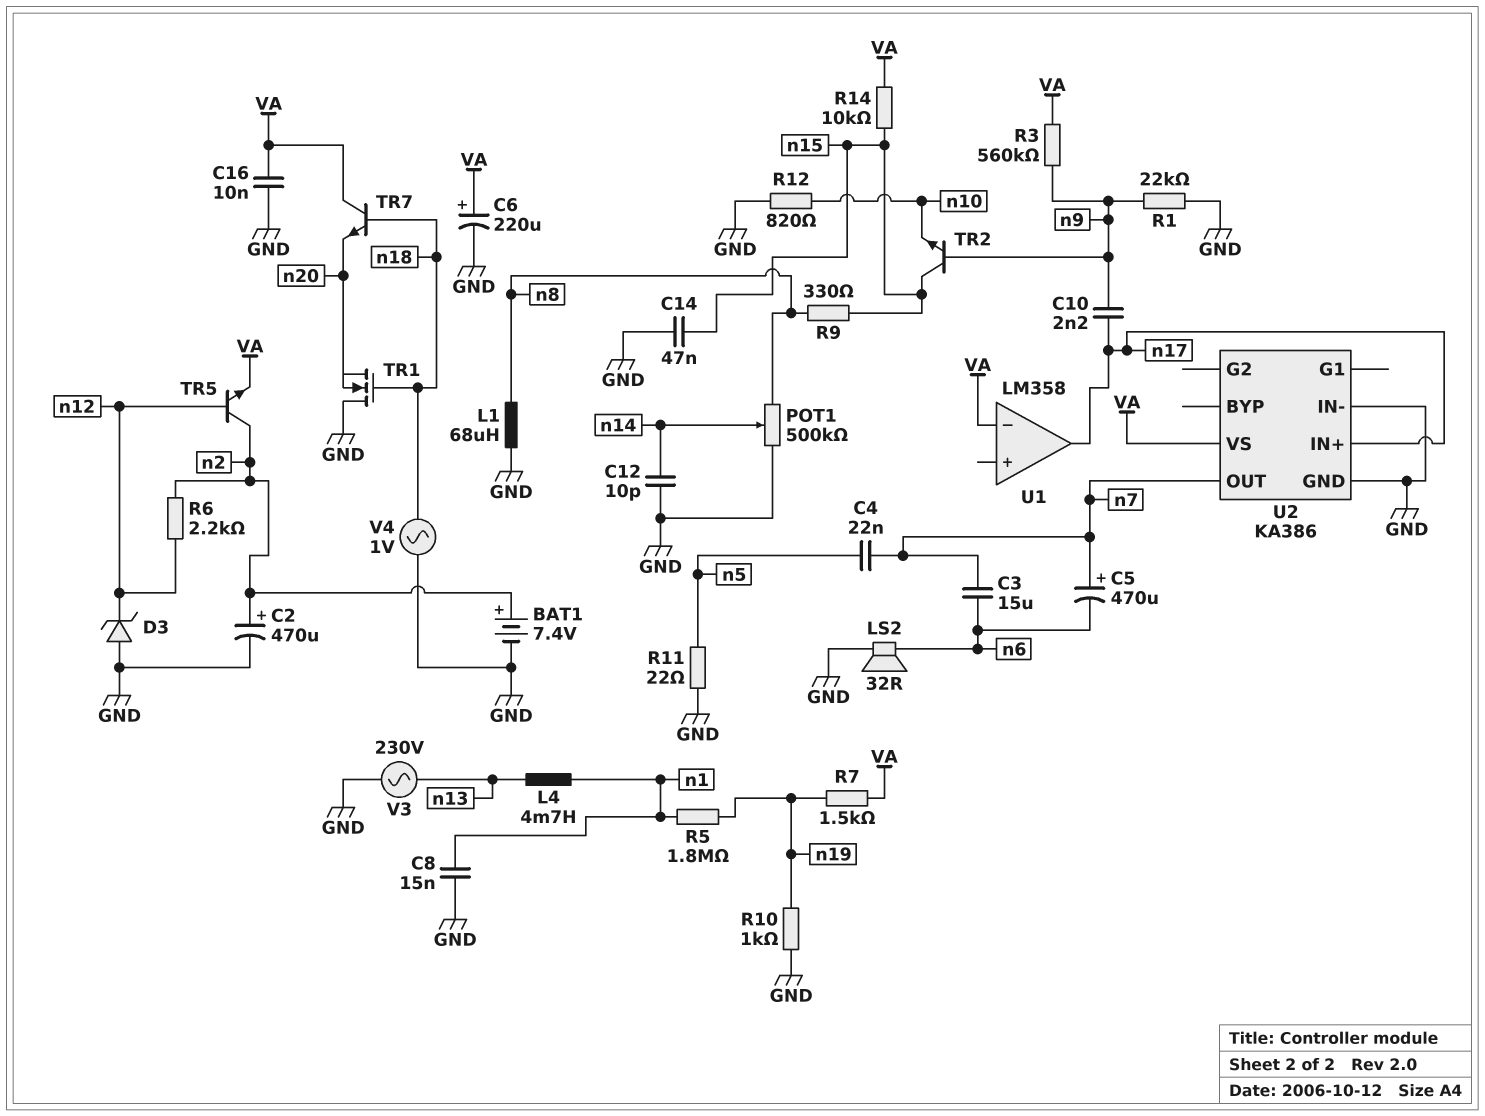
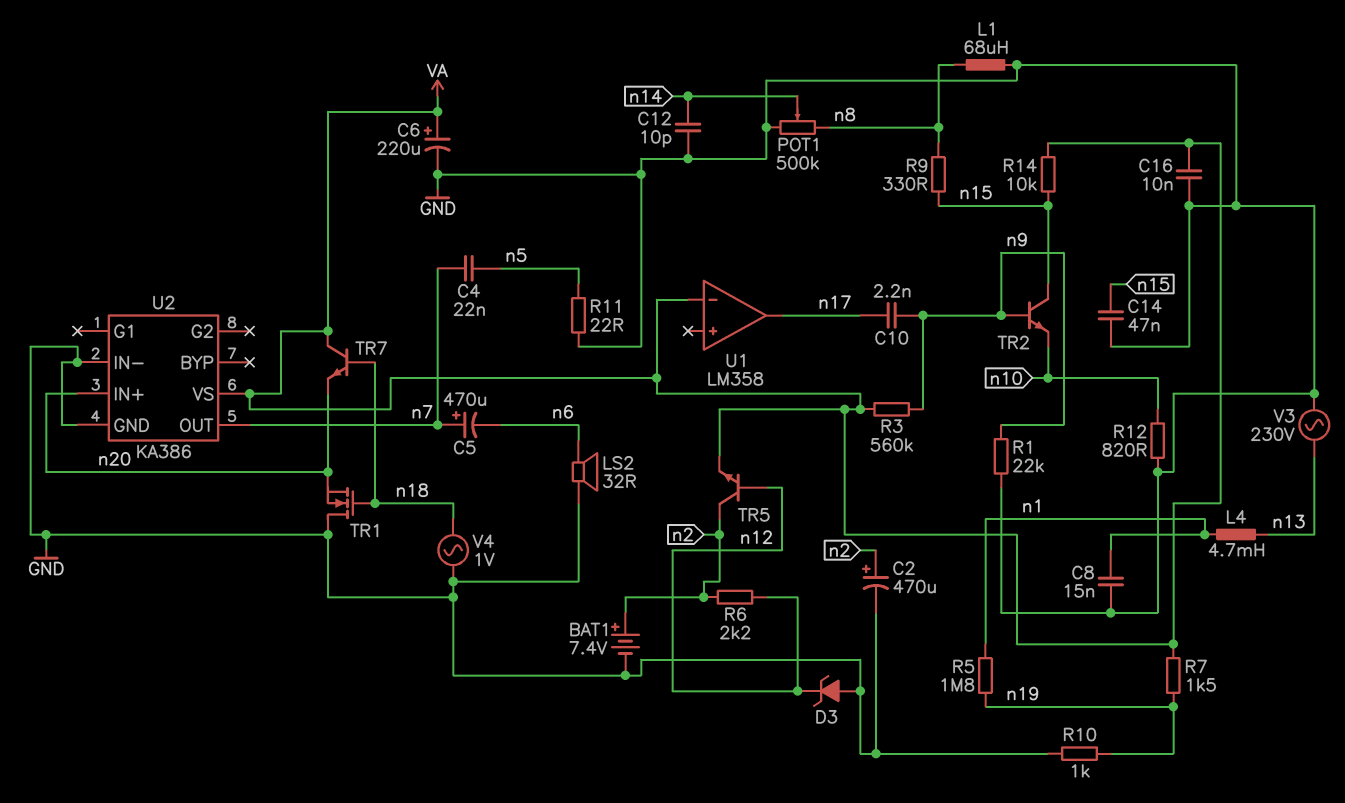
C3: 15uF (n6, n7) -> none
U2 pin IN+: n17 -> n20

